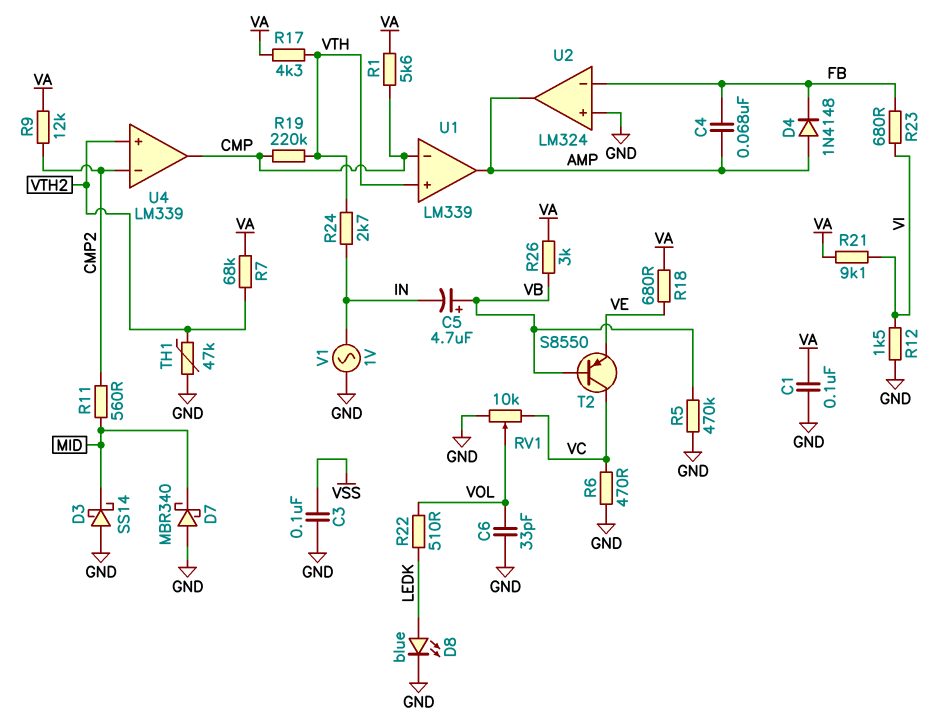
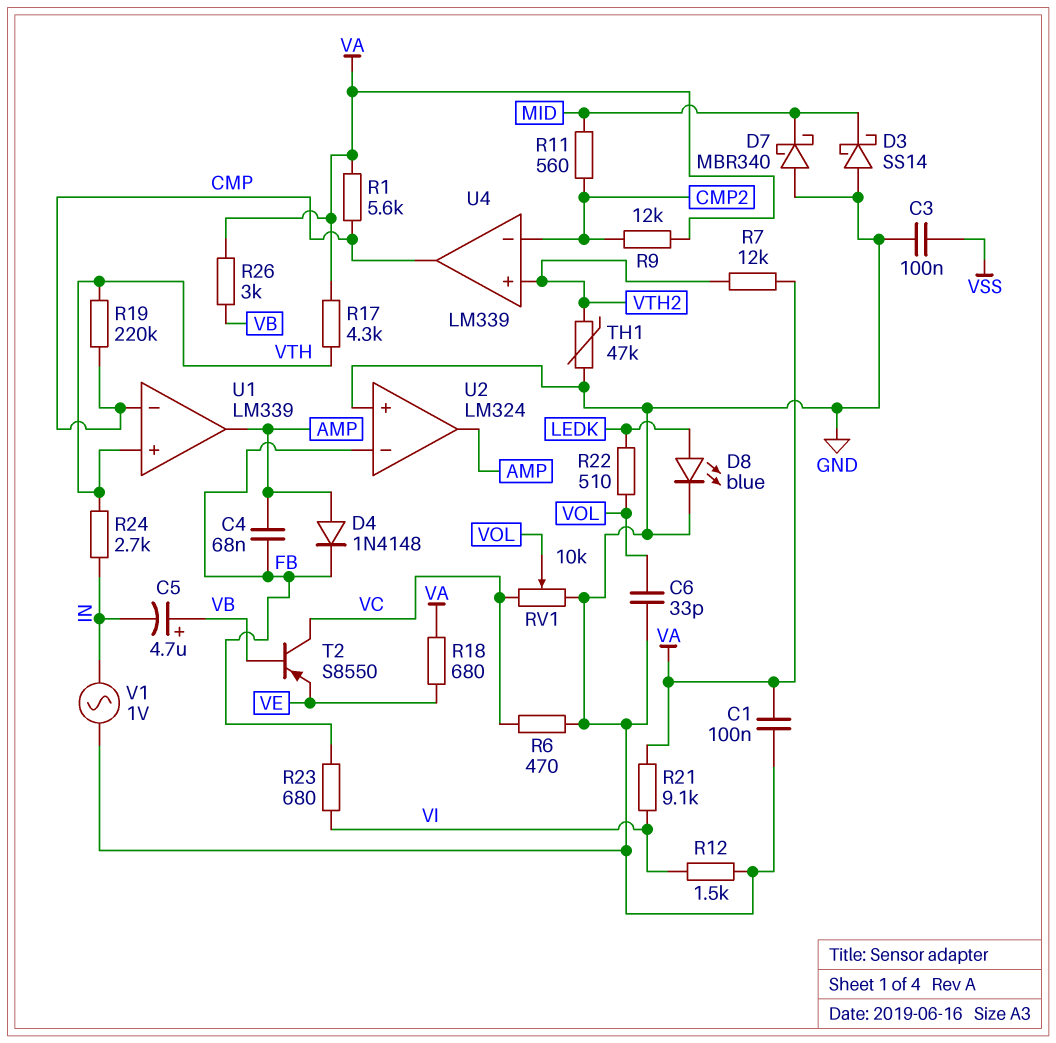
R5: 470k (GND, VB) -> none
R7: 68k (VA, VTH2) -> 12k (VA, VTH2)

